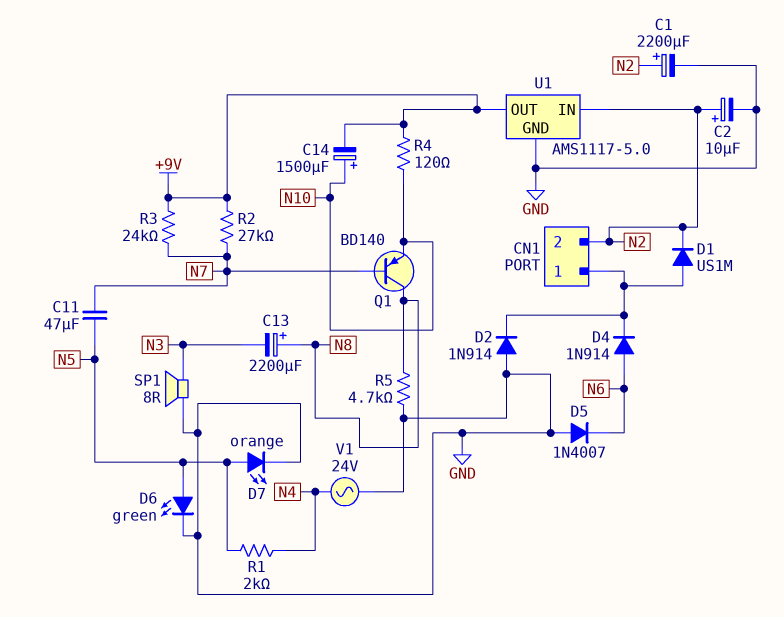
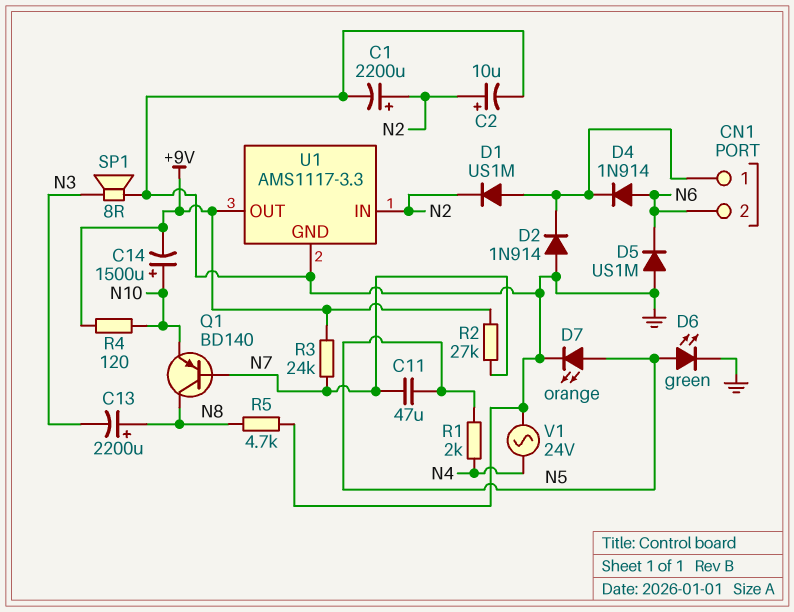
CN1 pin 2: N2 -> N6
D5: diode 1N4007 (A GND, K N6) -> diode US1M (A GND, K N6)
U1: AMS1117-5.0 -> AMS1117-3.3

